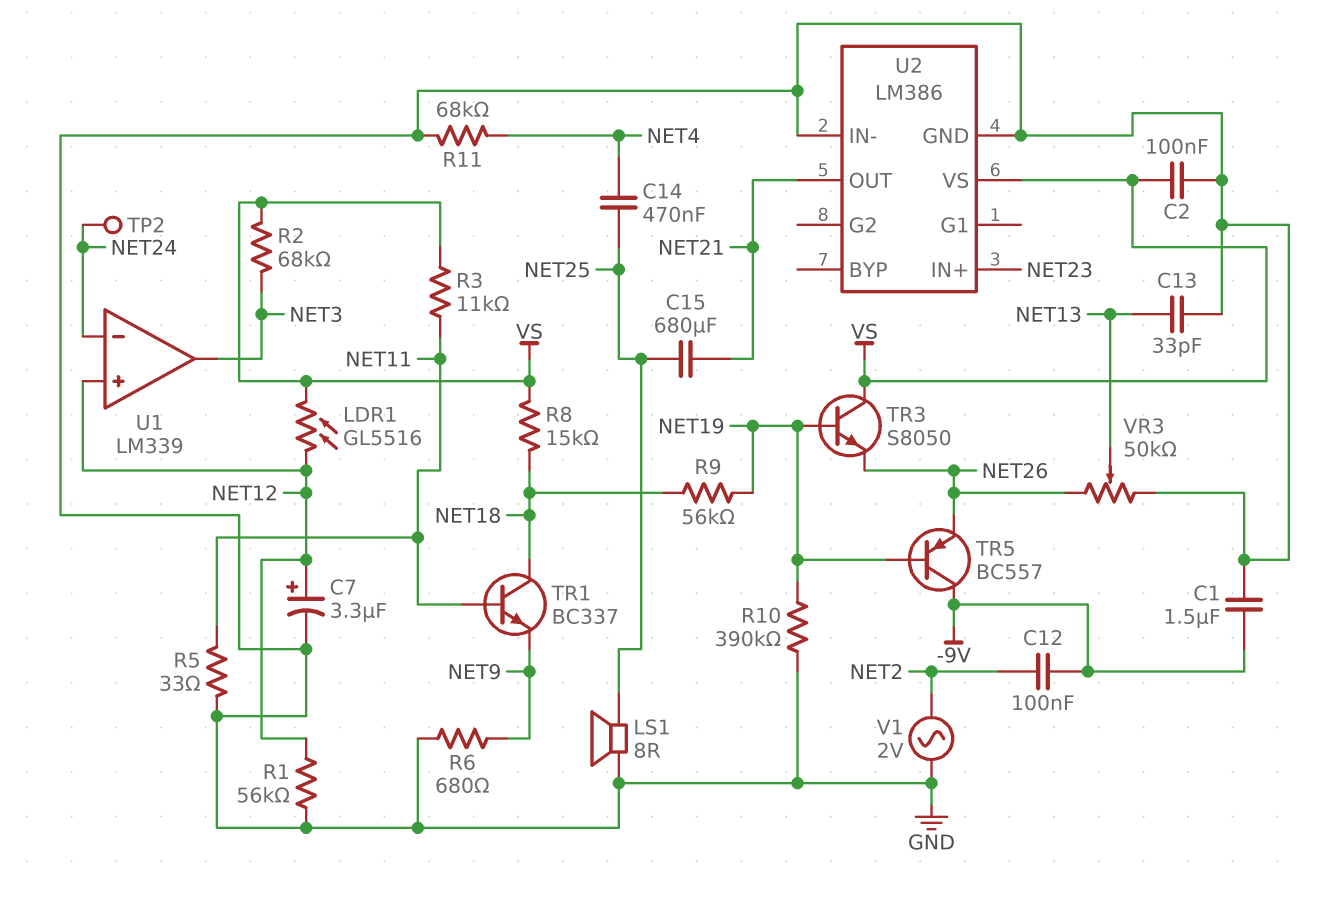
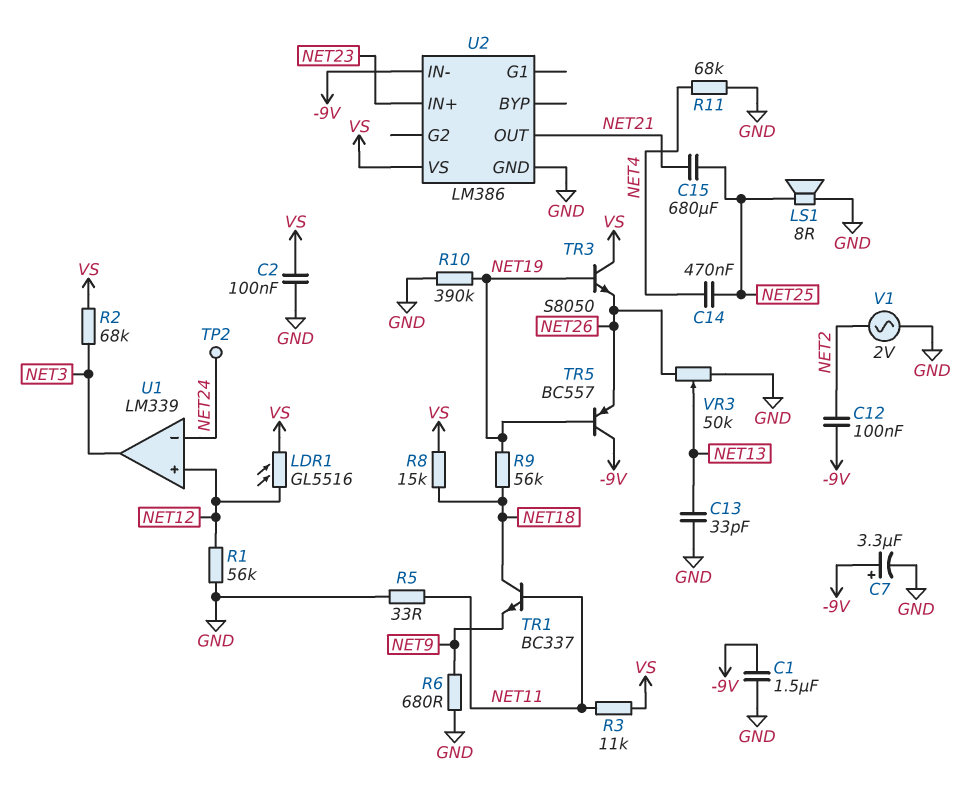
C7: 3.3uF (plus NET12, minus GND) -> 3.3uF (plus -9V, minus GND)
U2 pin IN-: GND -> -9V

